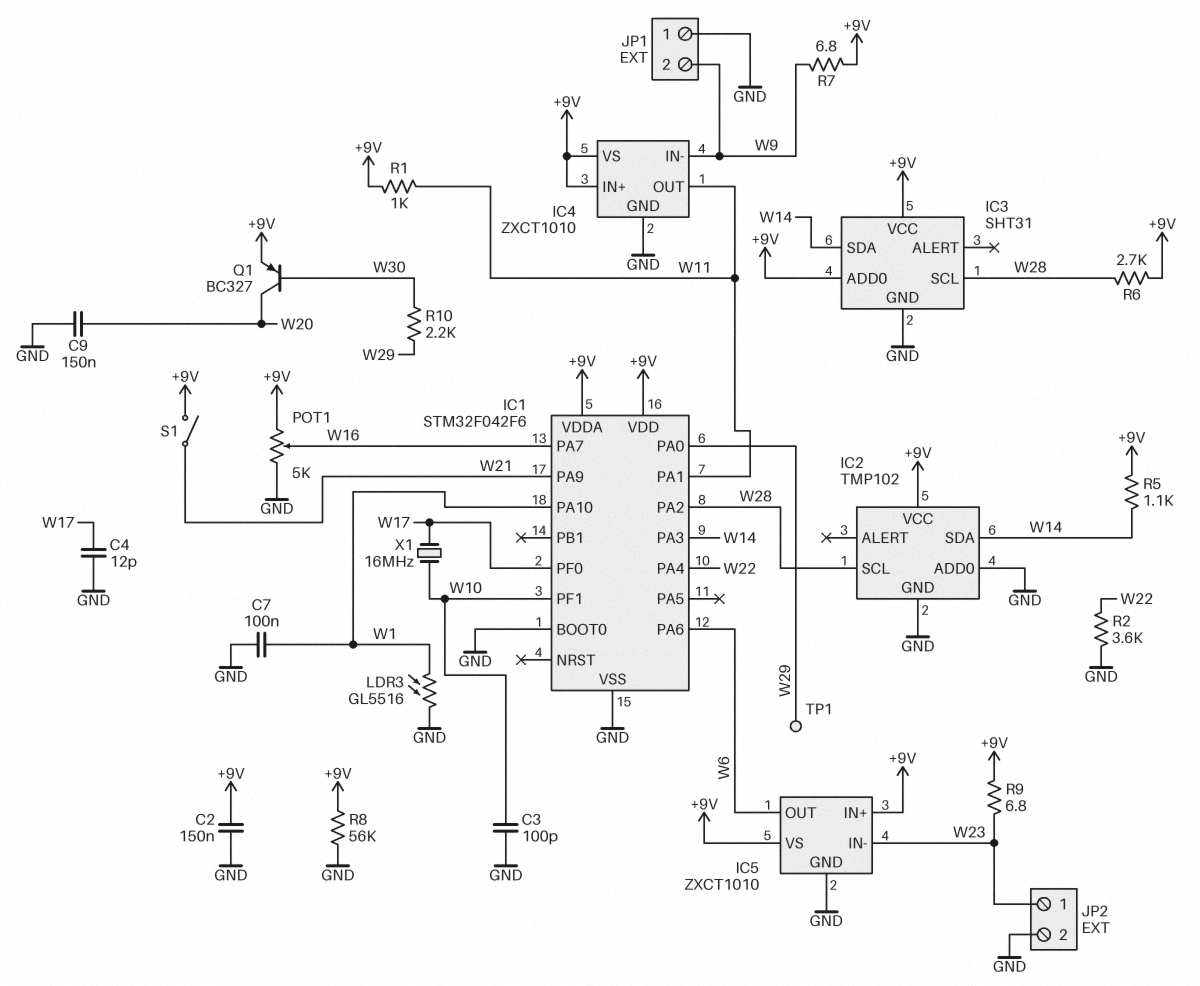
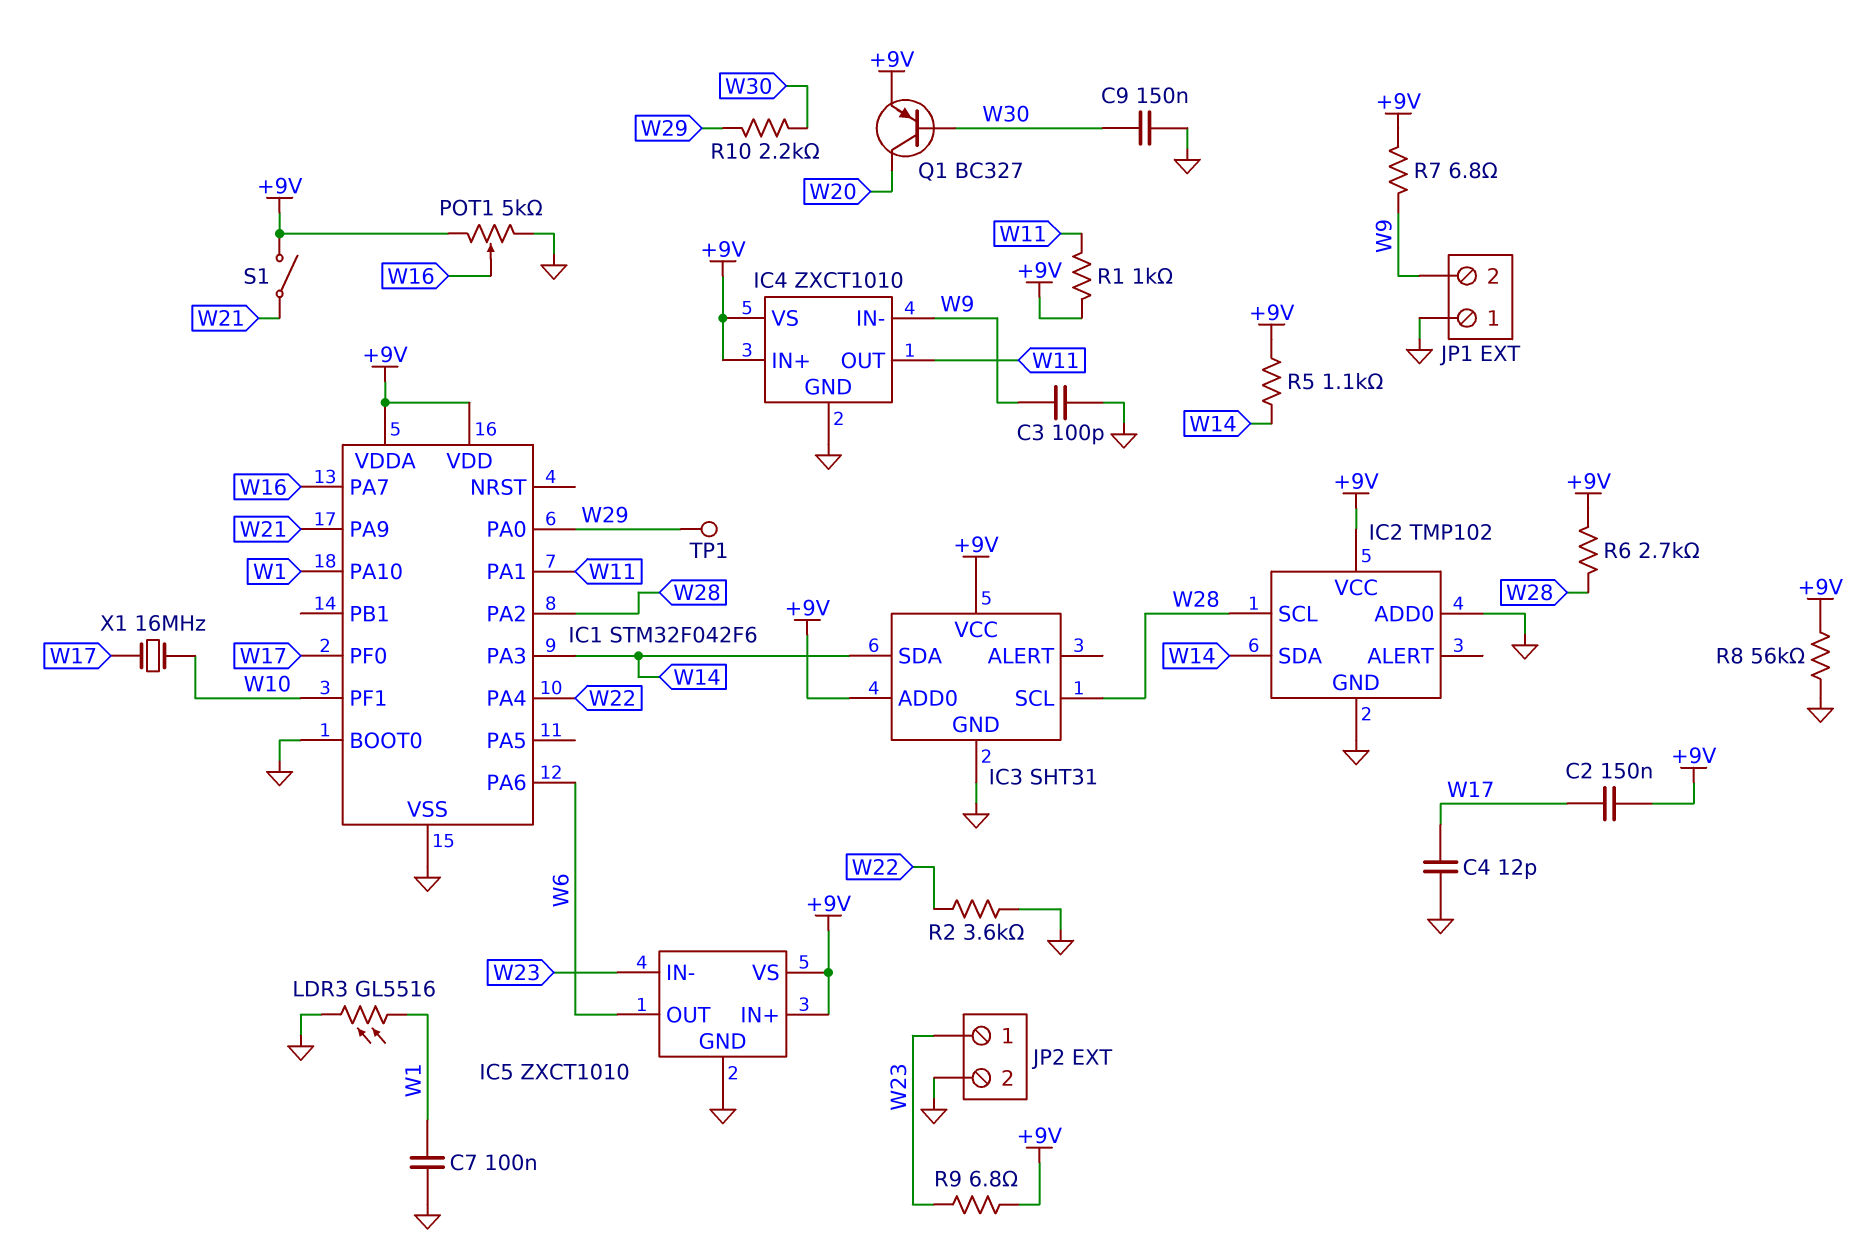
C2: 150nF (+9V, GND) -> 150nF (+9V, W17)
C3: 100pF (GND, W10) -> 100pF (GND, W9)
C9: 150nF (GND, W20) -> 150nF (GND, W30)

